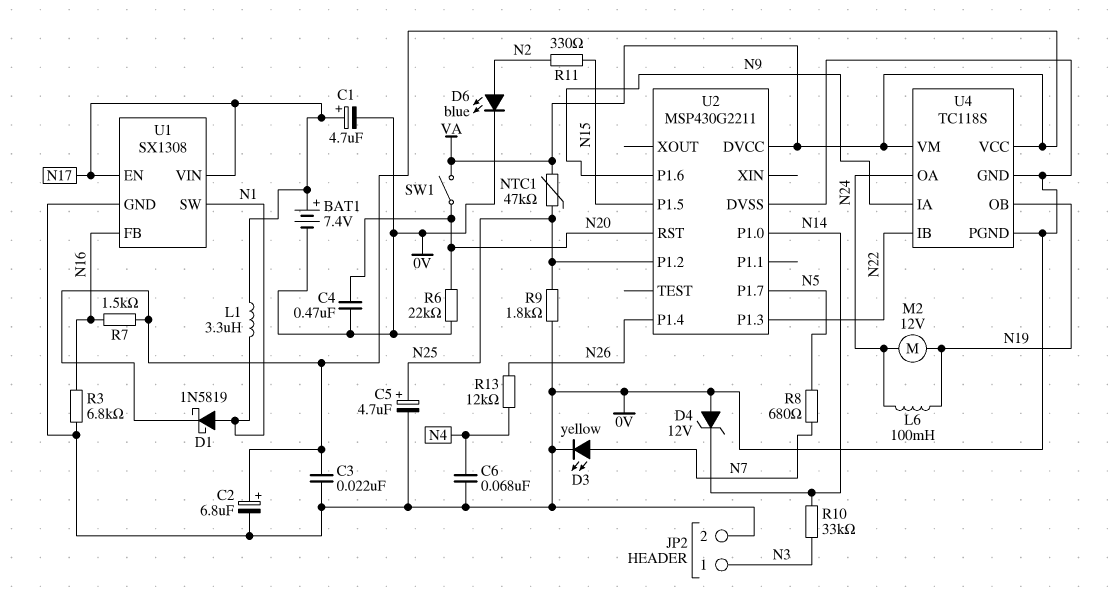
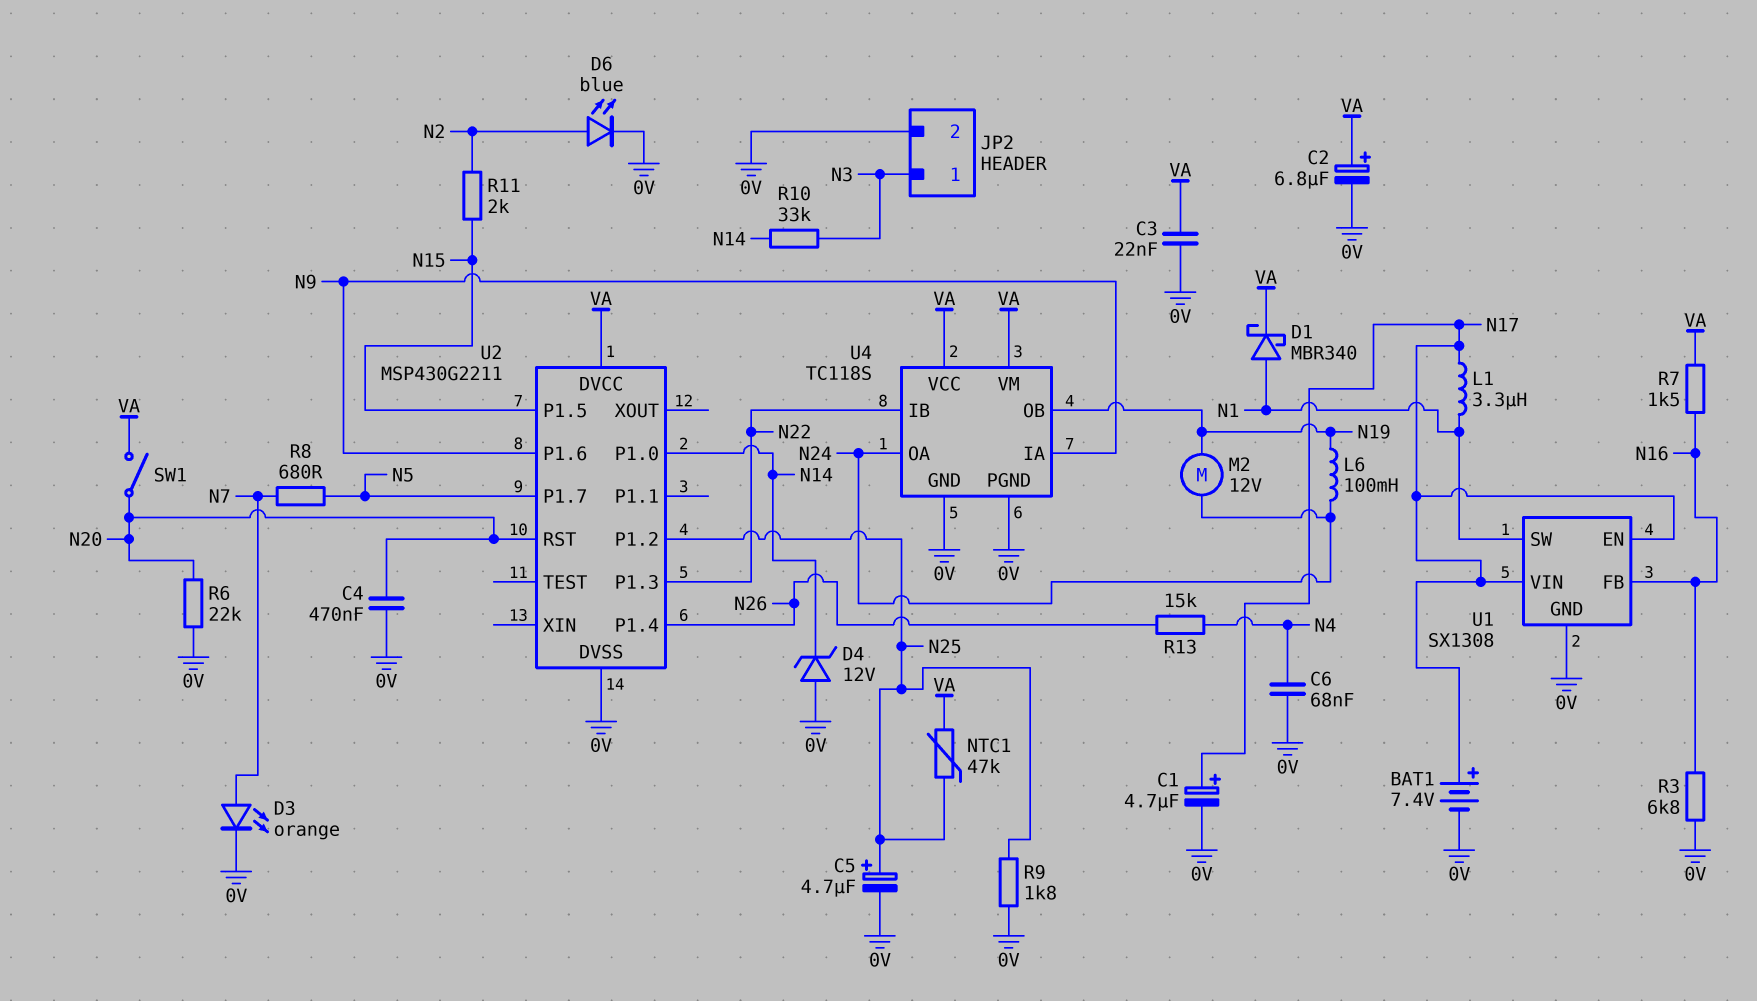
D1: schottky 1N5819 (A N1, K VA) -> schottky MBR340 (A N1, K VA)
D3: LED yellow (A N7, K 0V) -> LED orange (A N7, K 0V)
R11: 330 (N2, N15) -> 2k (N2, N15)
R13: 12k (N4, N26) -> 15k (N4, N26)

